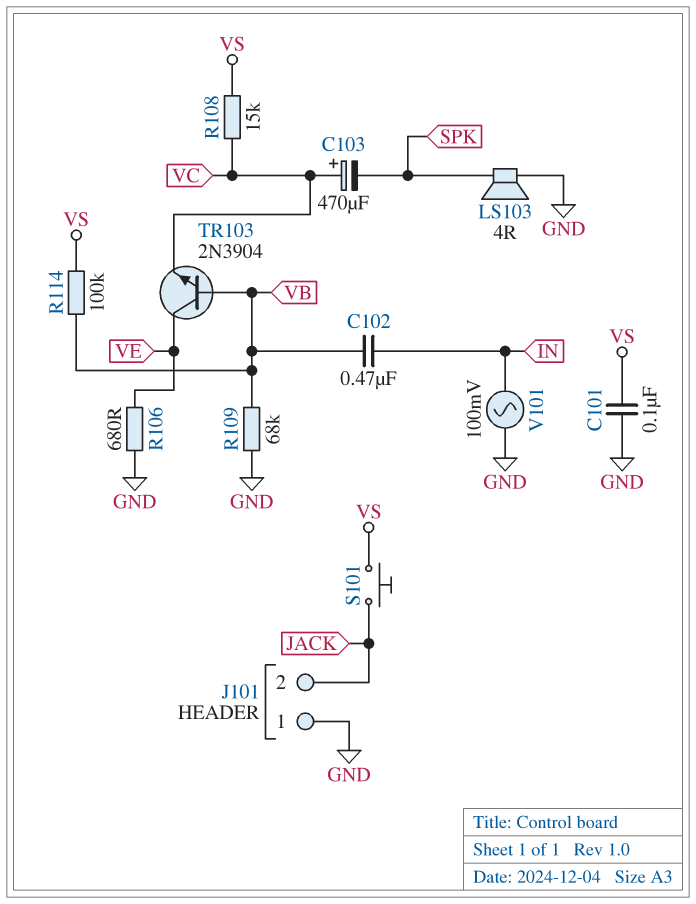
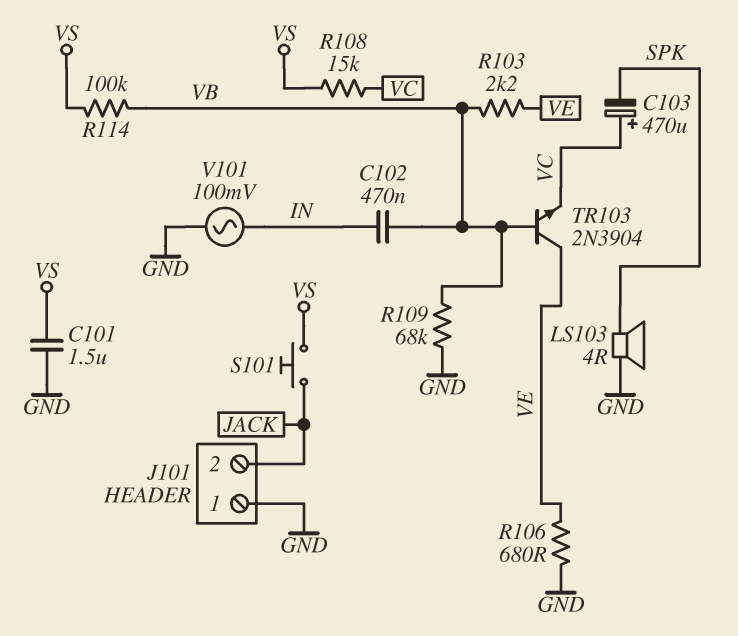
C101: 100nF (GND, VS) -> 1.5uF (GND, VS)
R103: none -> 2.2k (VB, VE)

